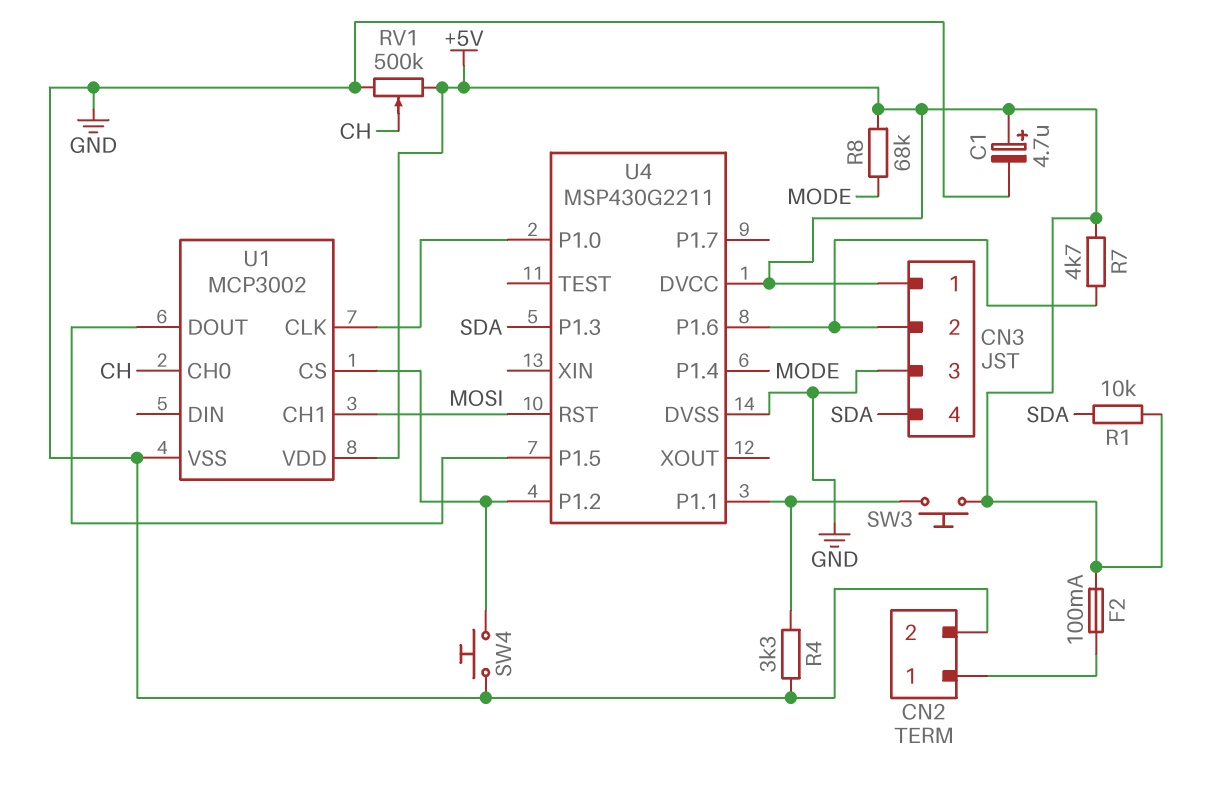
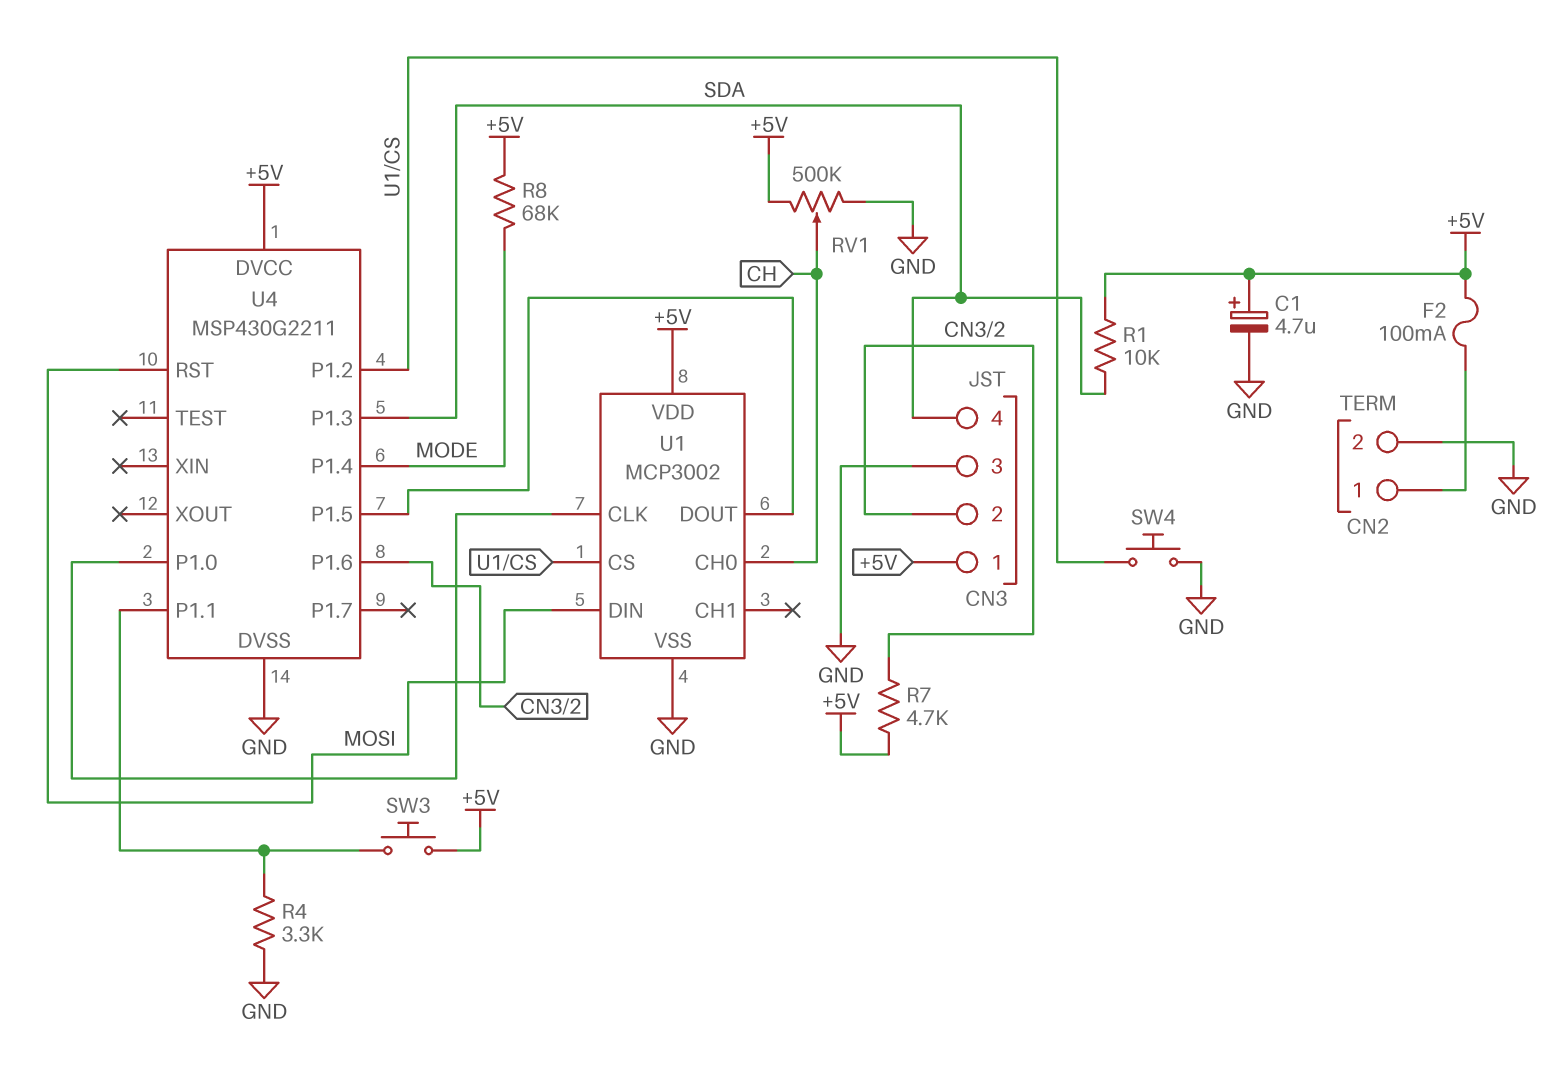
U1 pin CH1: MOSI -> none
U1 pin DIN: none -> MOSI

